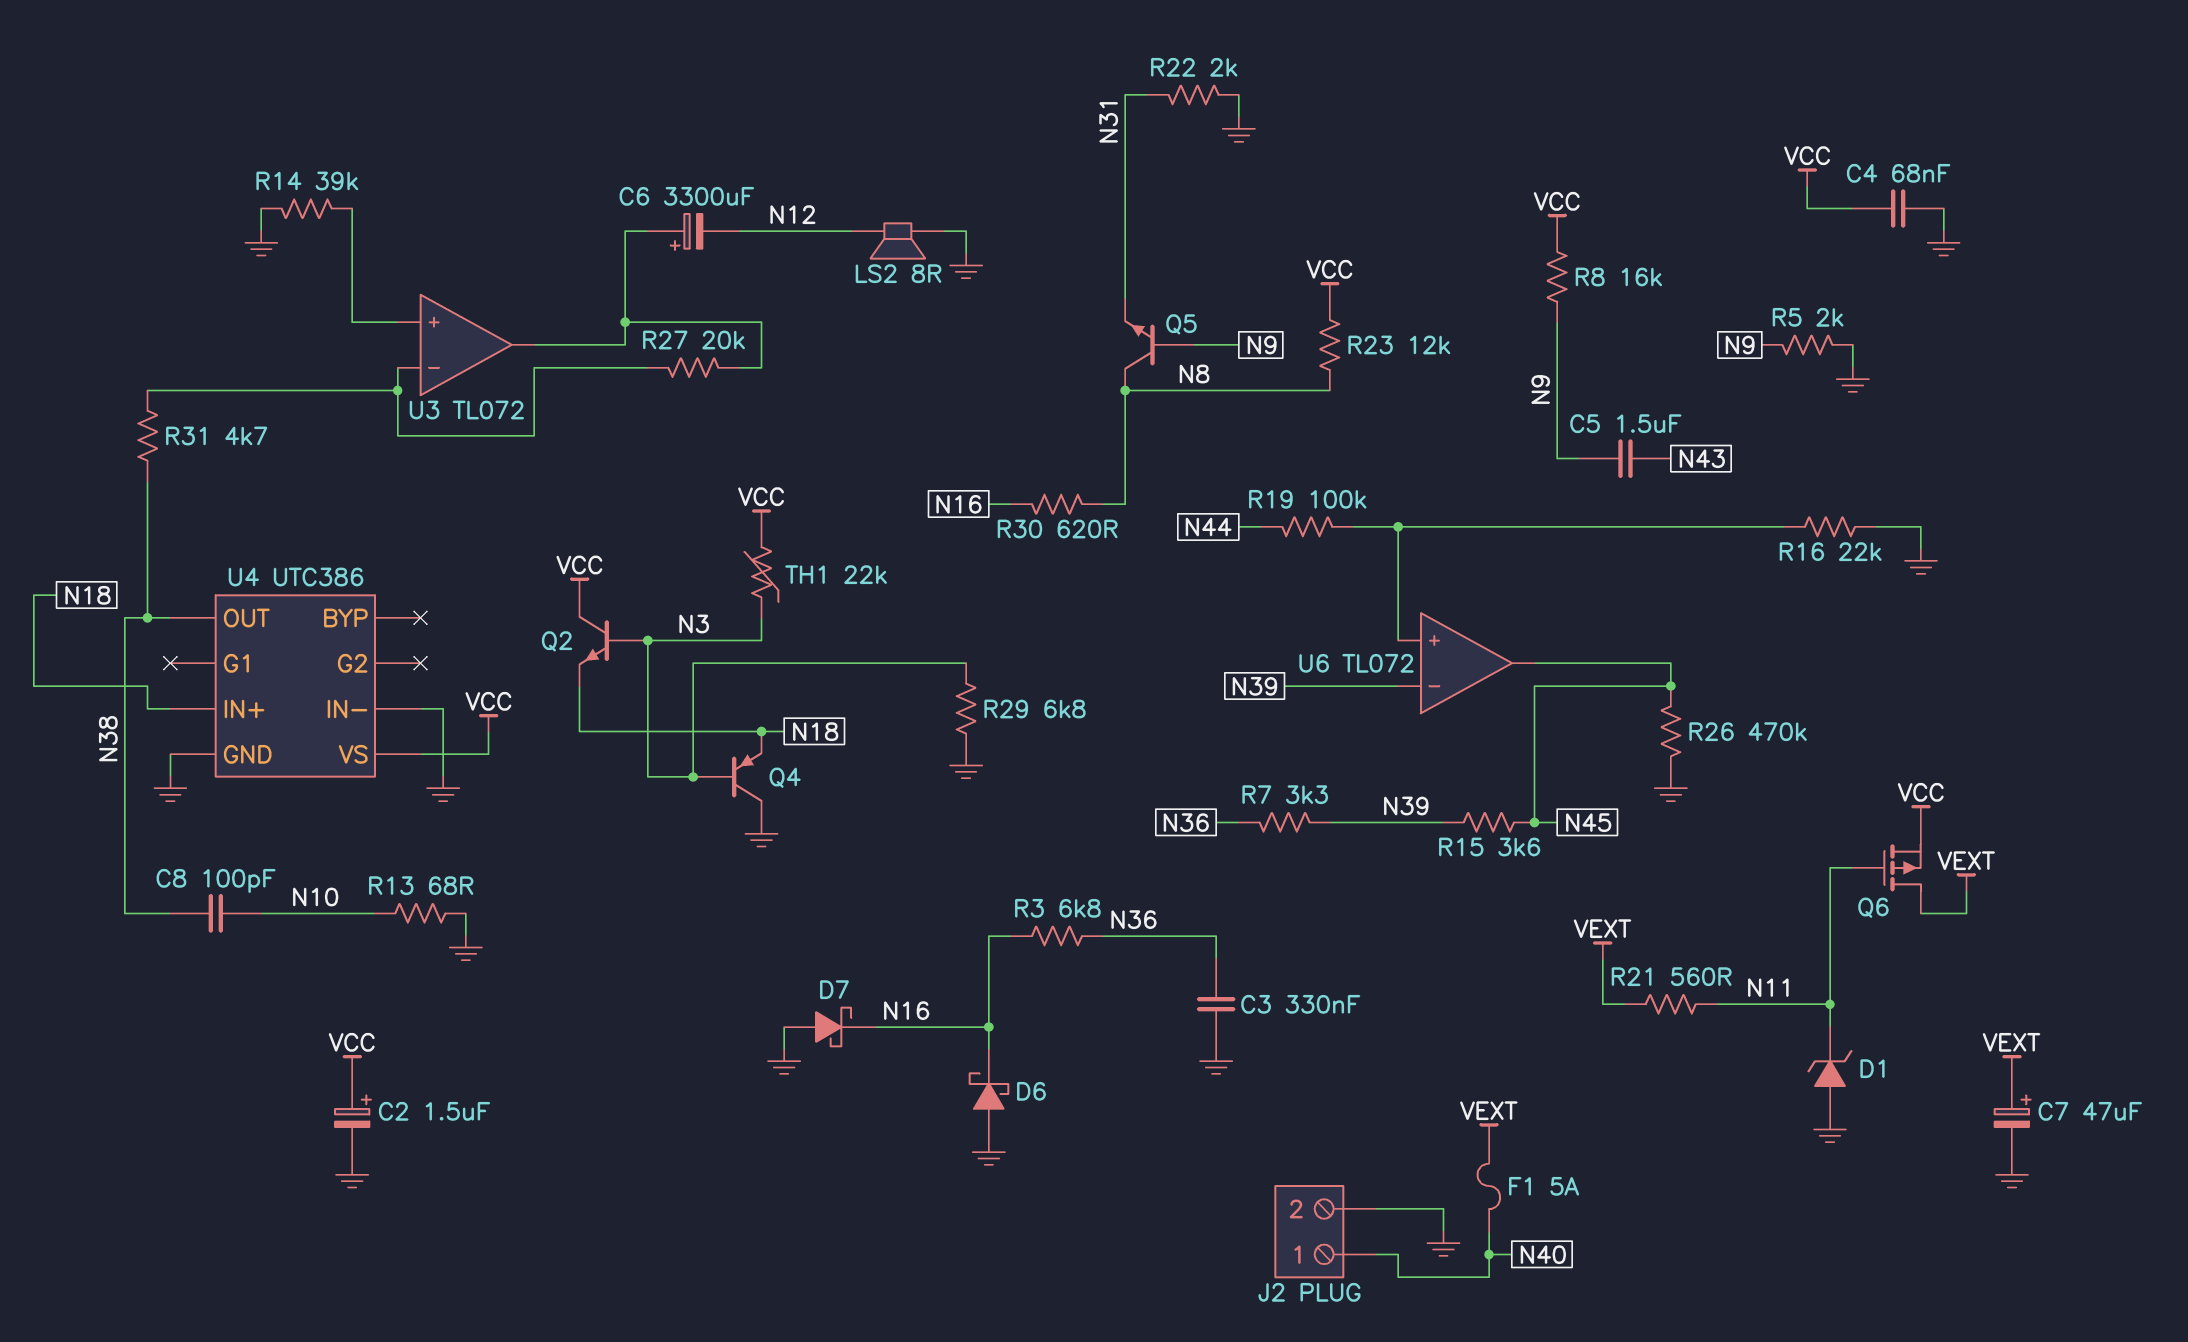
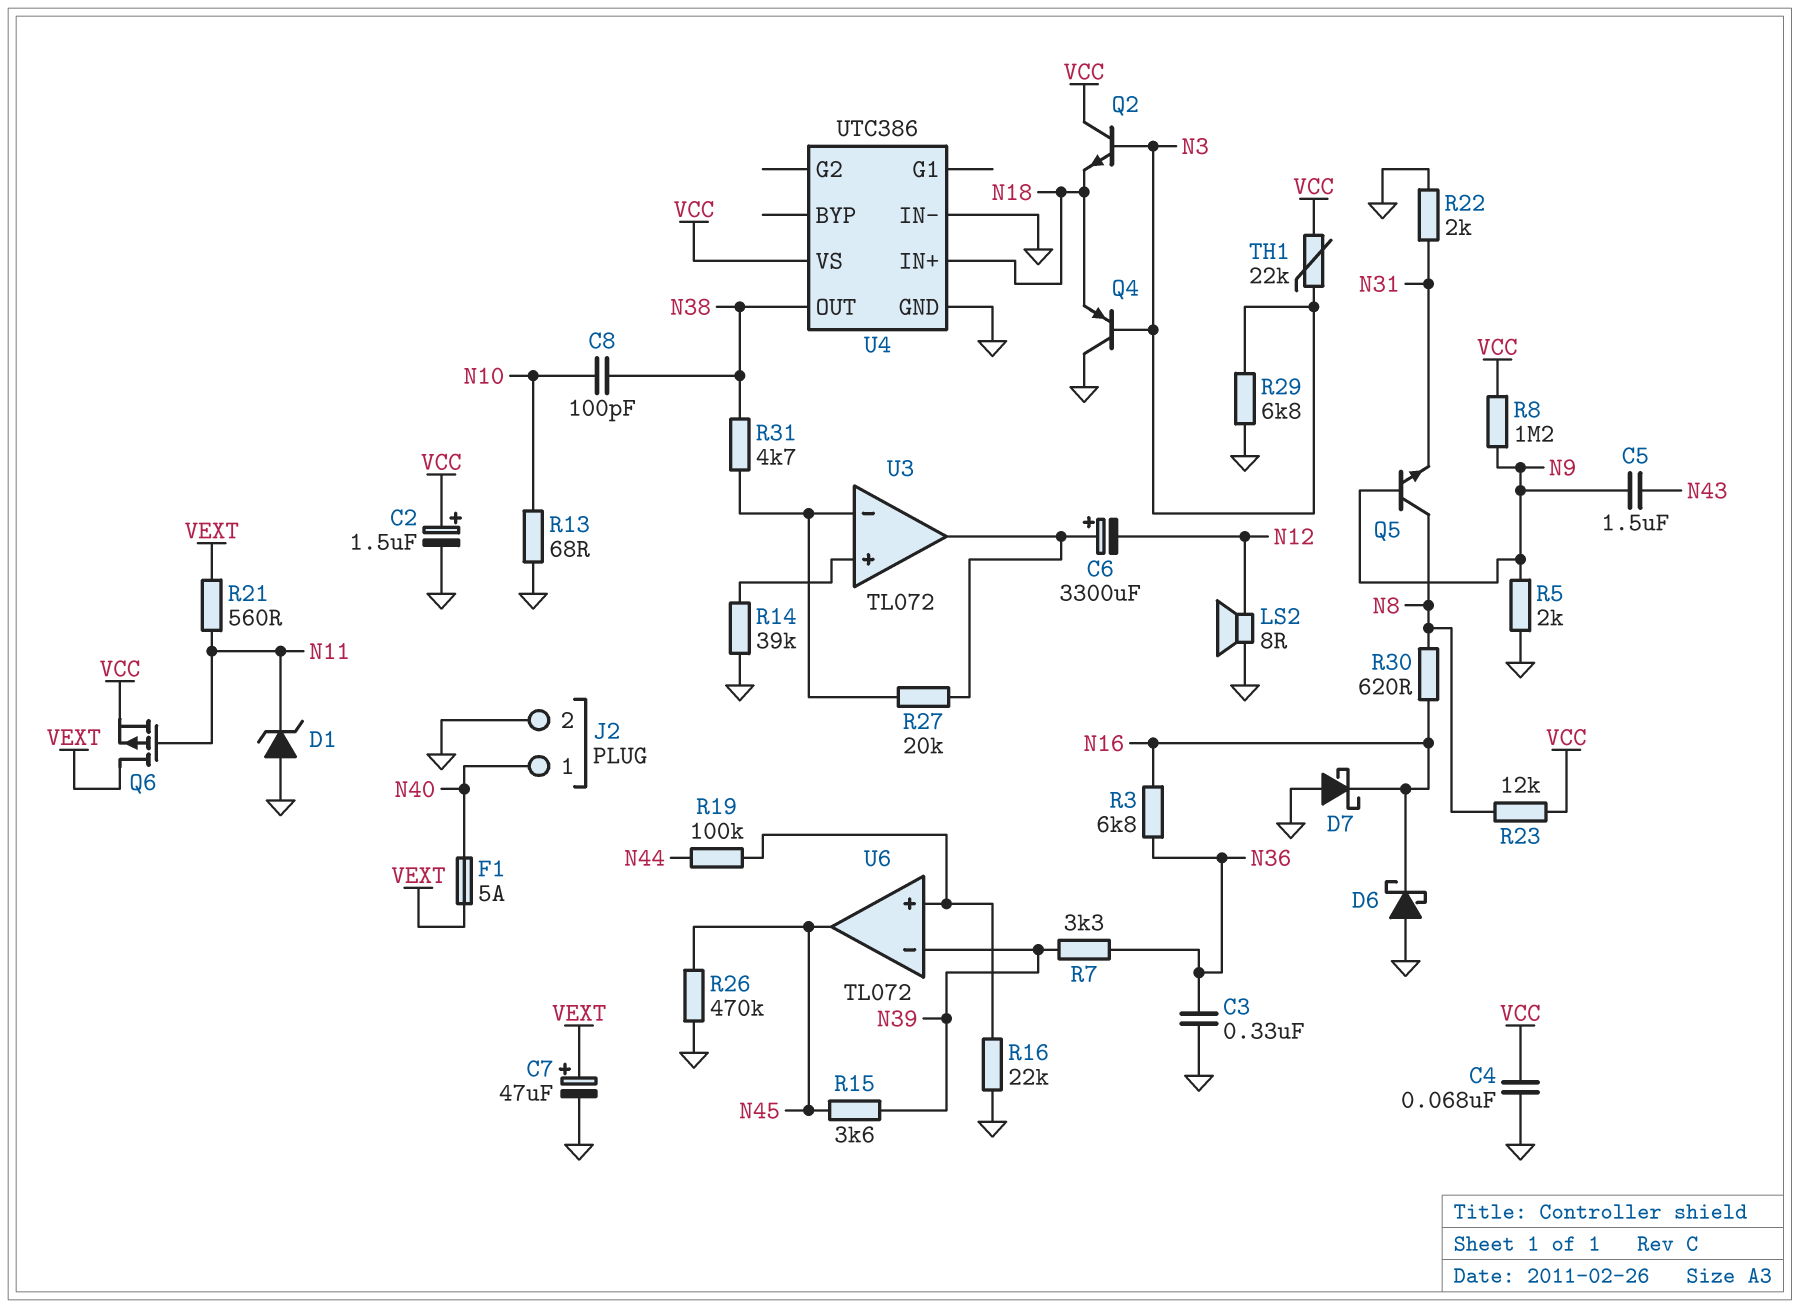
R8: 16k (N9, VCC) -> 1.2M (N9, VCC)

